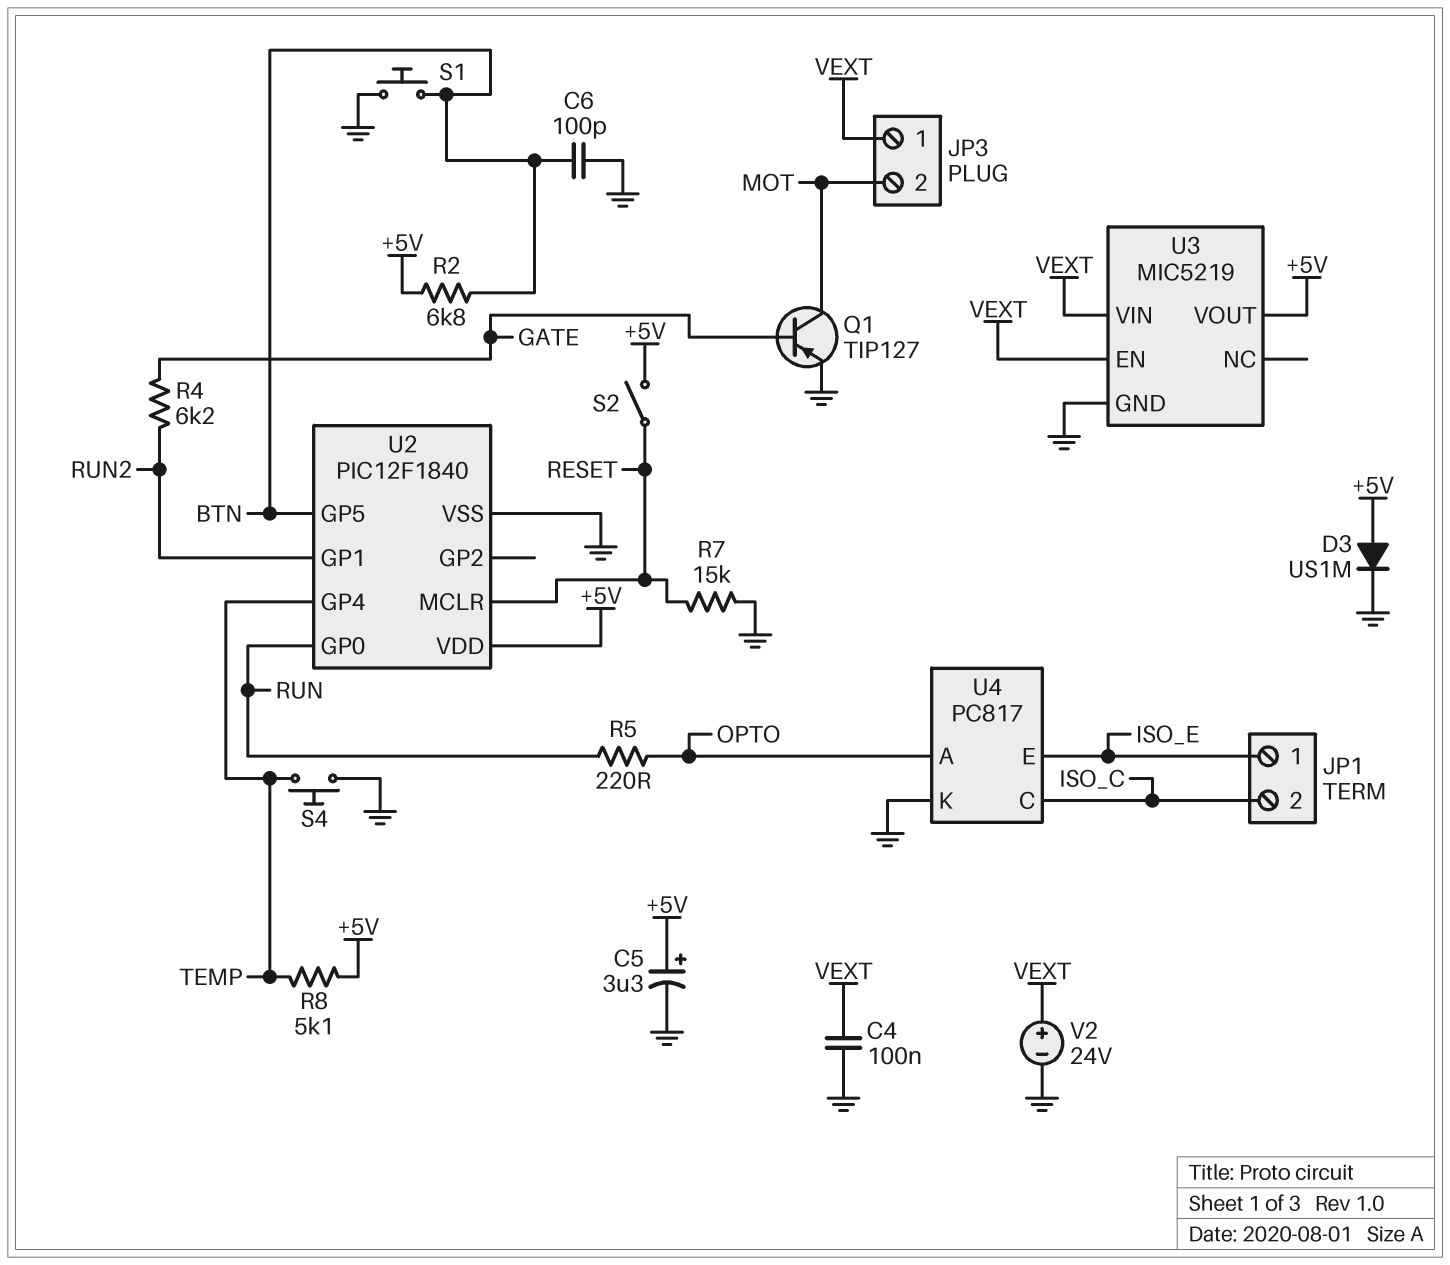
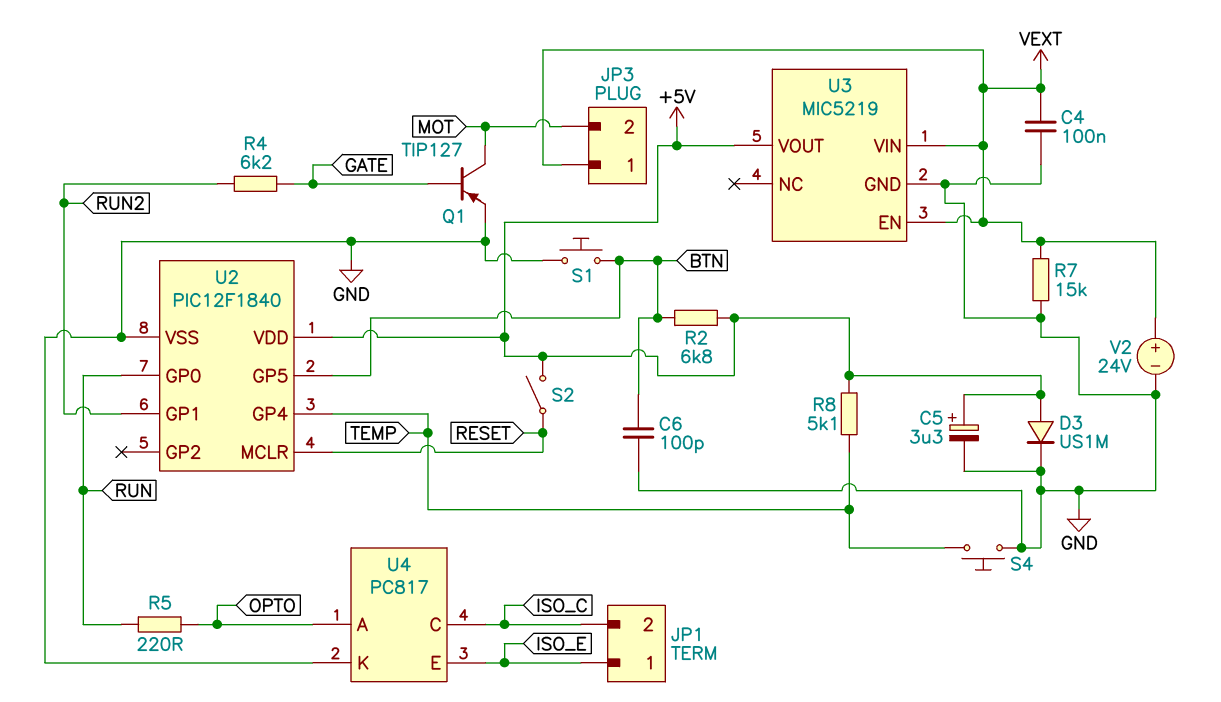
R7: 15k (GND, RESET) -> 15k (GND, VEXT)

